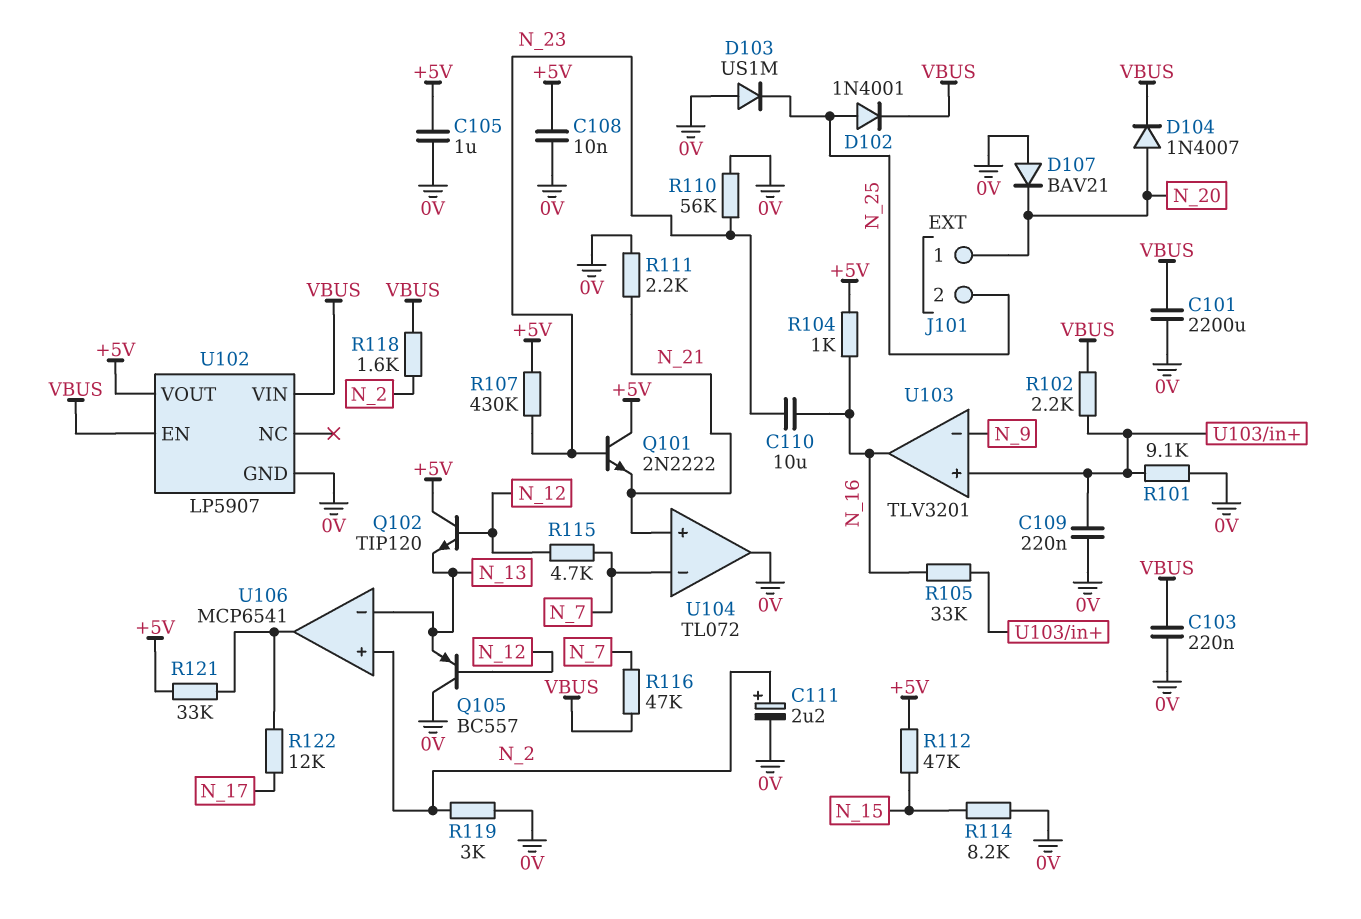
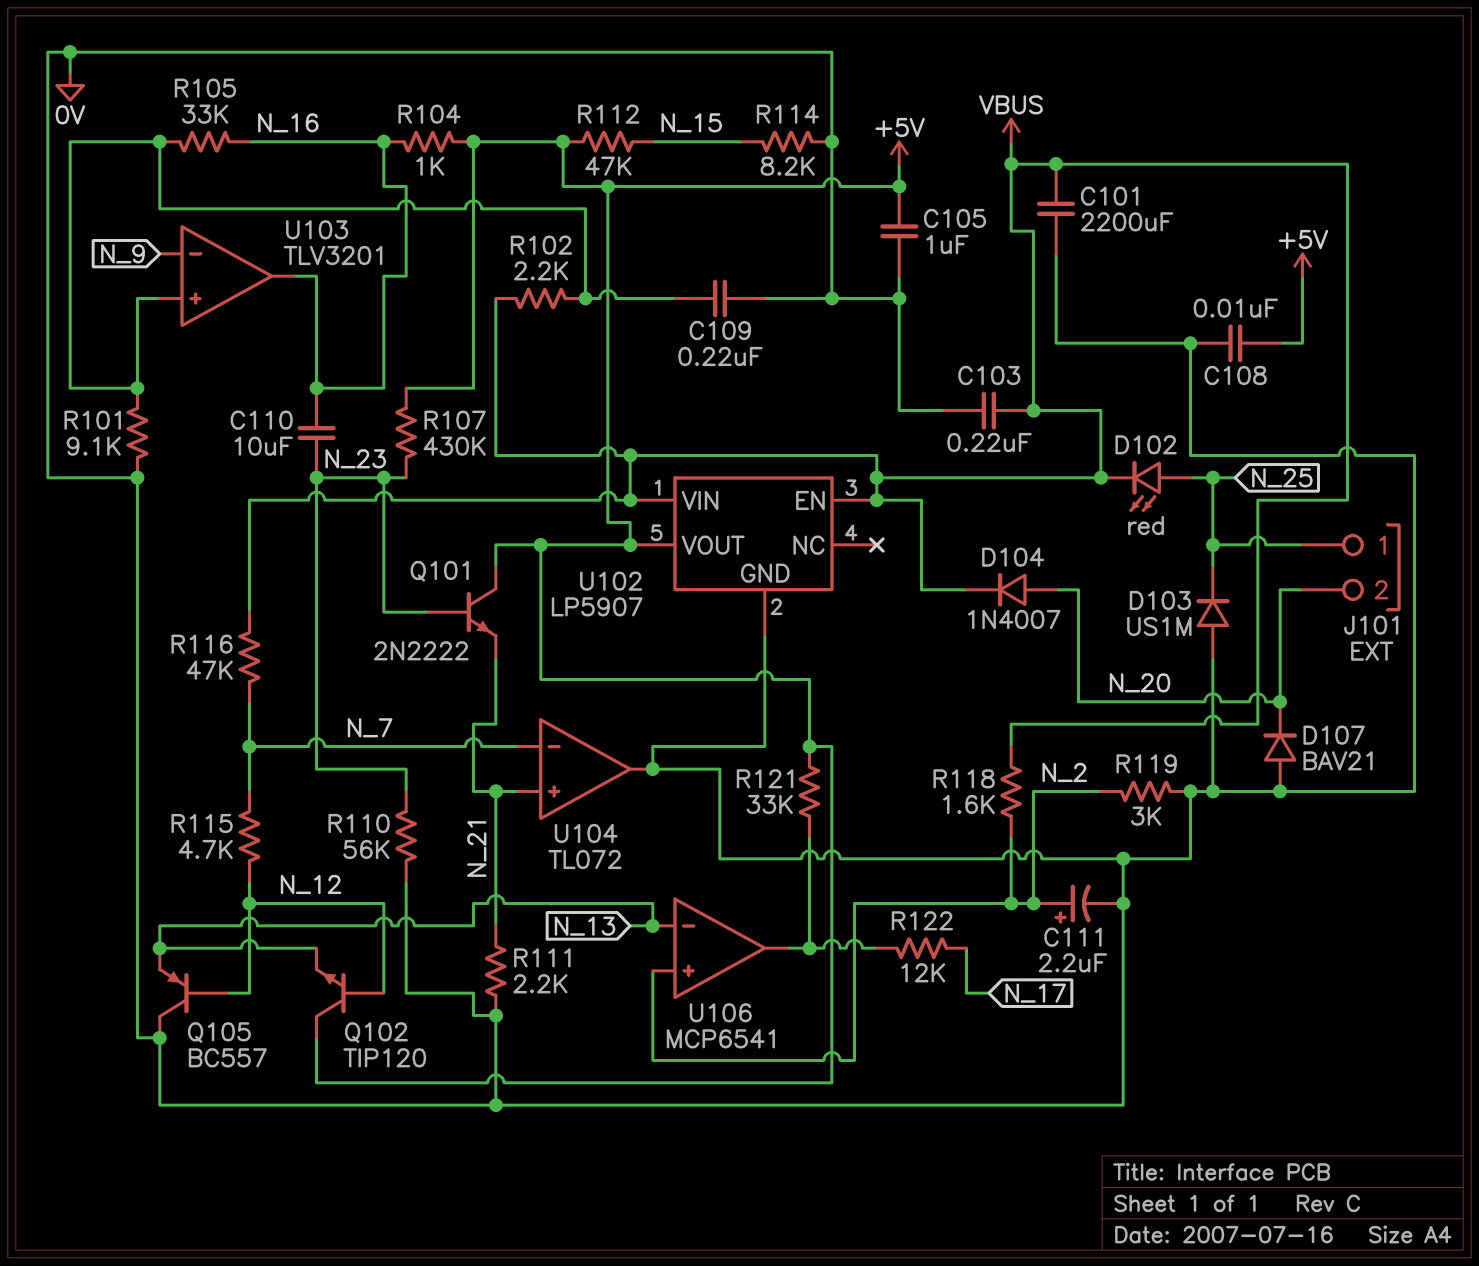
D102: diode 1N4001 (A N_25, K VBUS) -> LED red (A N_25, K VBUS)
J101 pin 1: N_20 -> N_25
J101 pin 2: N_25 -> N_20

